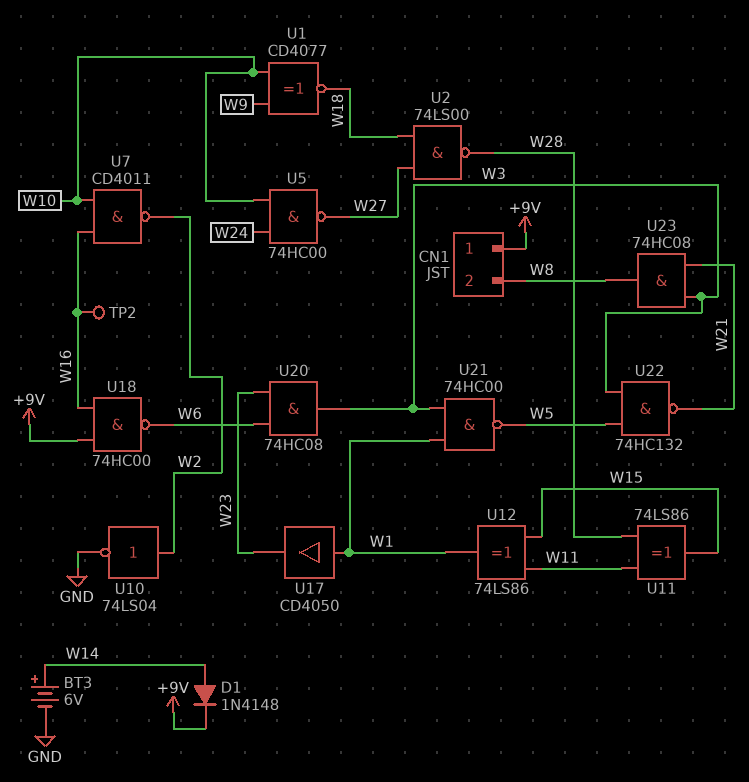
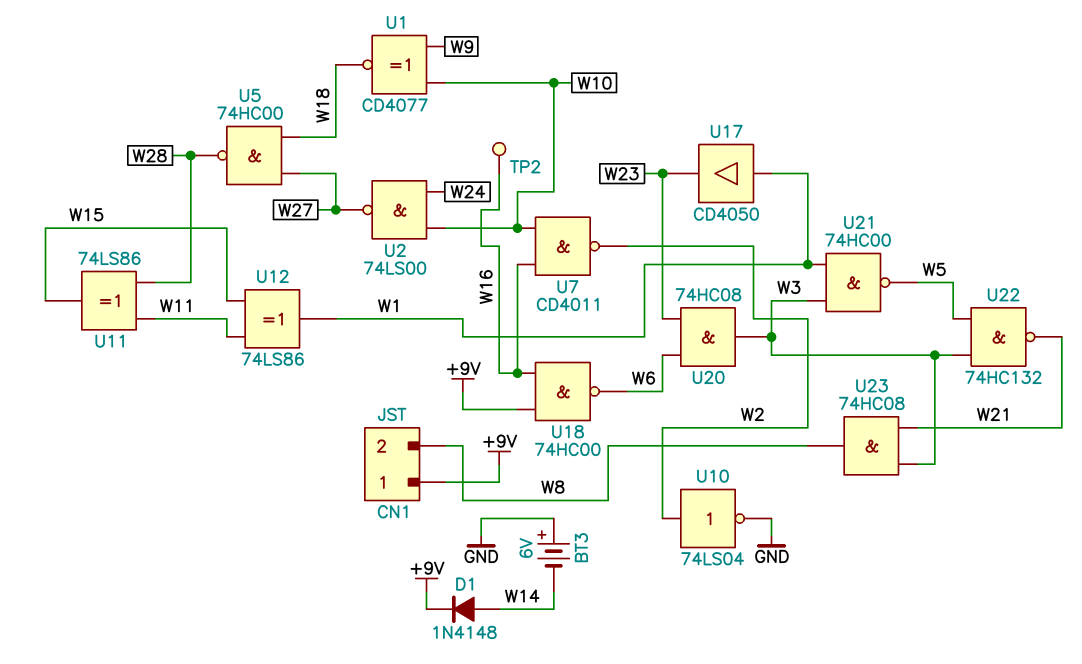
BT3: 6V (plus W14, minus GND) -> 6V (plus GND, minus W14)
U2: NAND 74LS00 (in W18, in W27, out W28) -> NAND 74LS00 (in W10, in W24, out W27)
U5: NAND 74HC00 (in W10, in W24, out W27) -> NAND 74HC00 (in W18, in W27, out W28)

